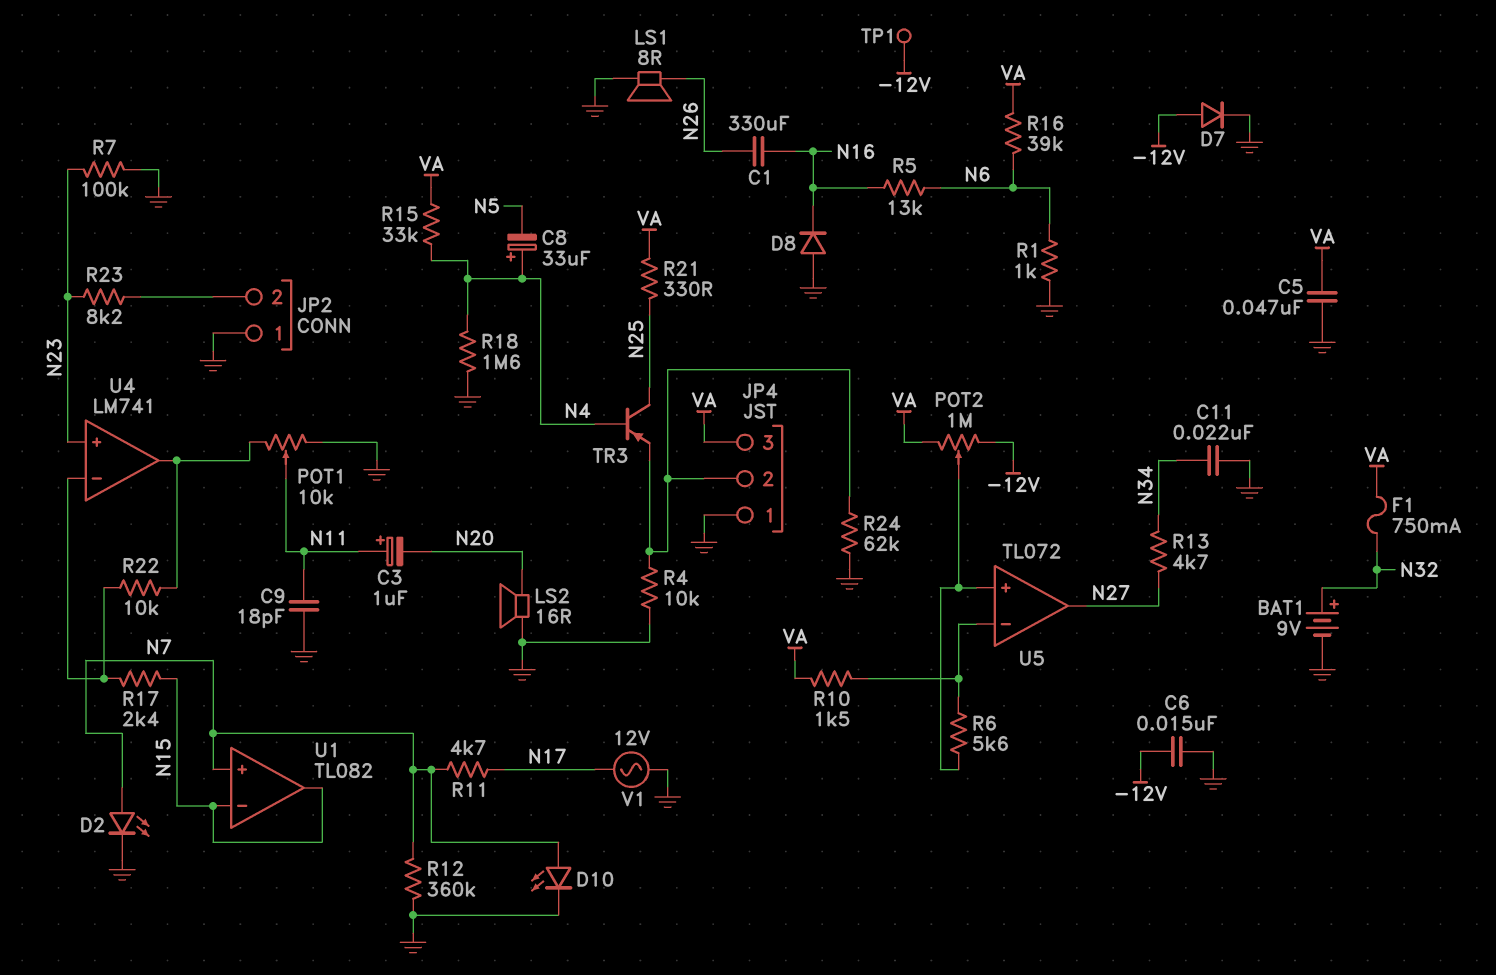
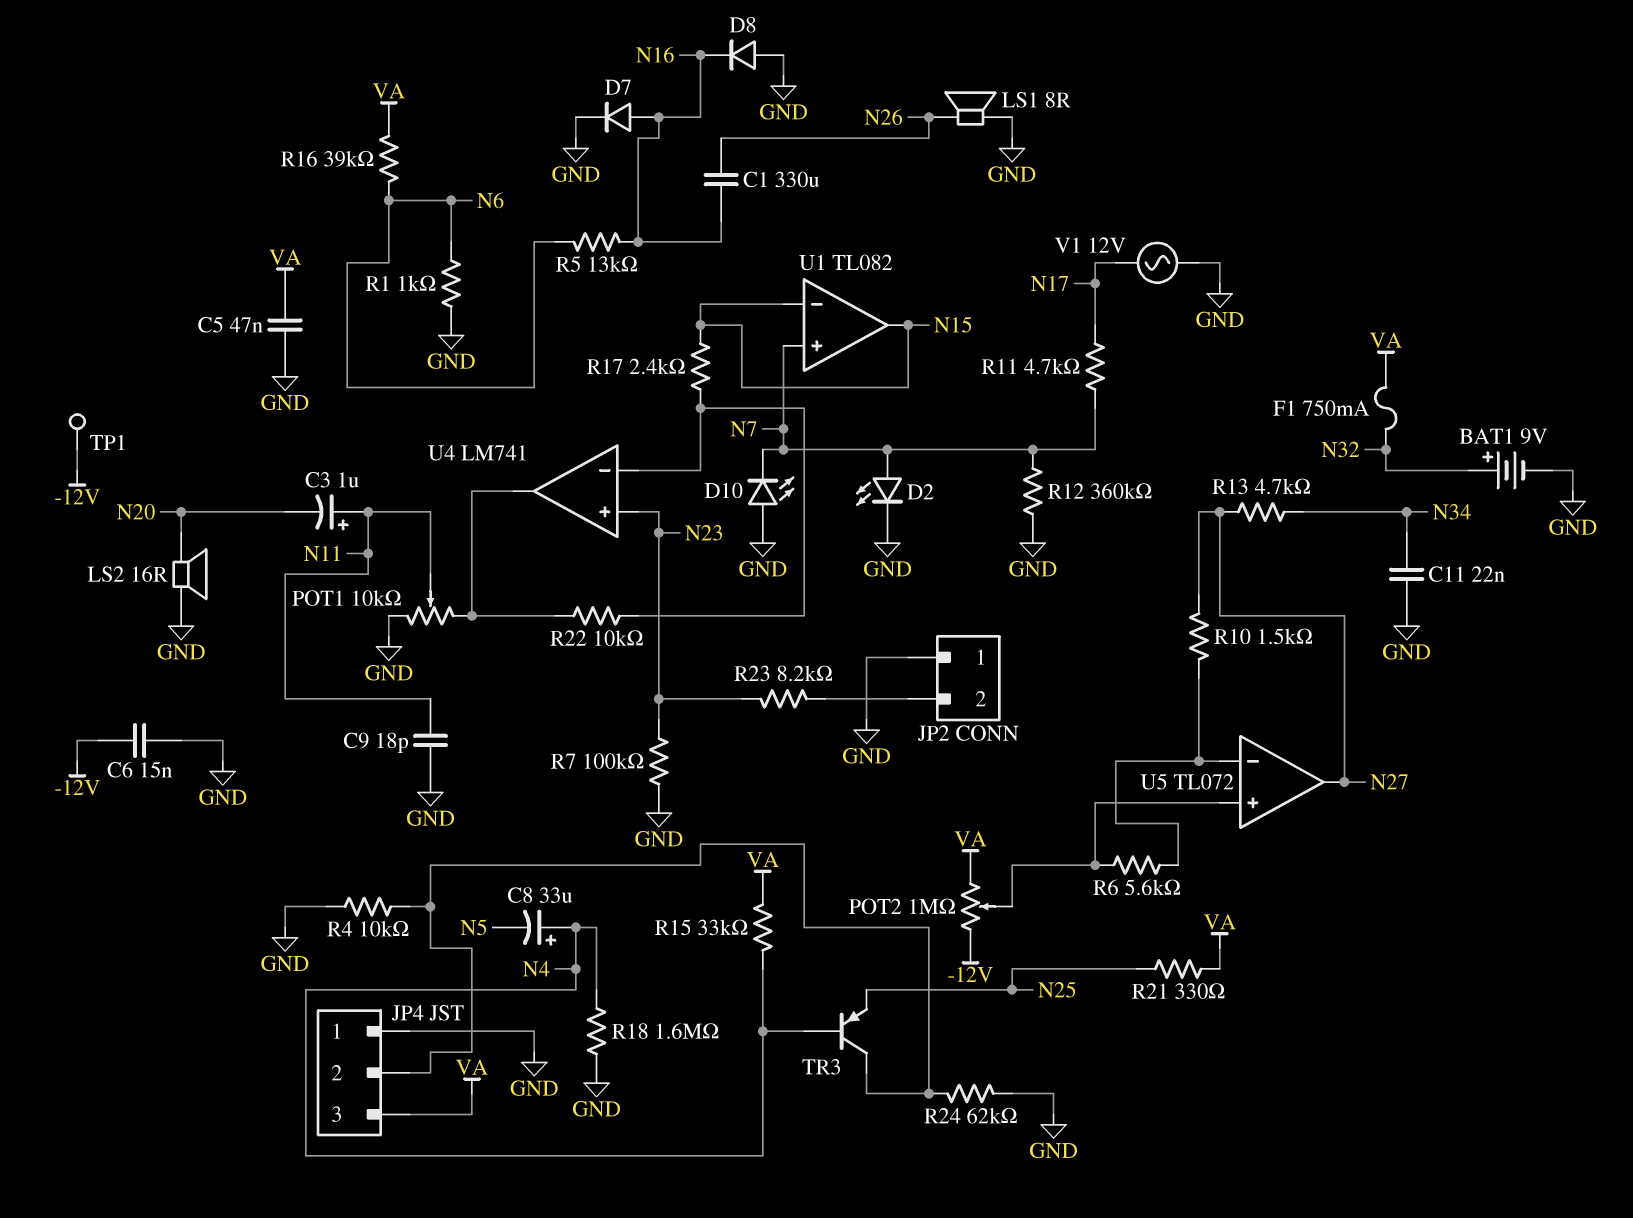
D7: diode (A -12V, K GND) -> diode (A N16, K GND)
D10: LED (A N7, K GND) -> LED (A GND, K N7)
R10: 1.5k (U5/in-, VA) -> 1.5k (N27, U5/in-)
TR3: PNP (B N4, C N25, E JP4/2) -> PNP (B N4, C JP4/2, E N25)

